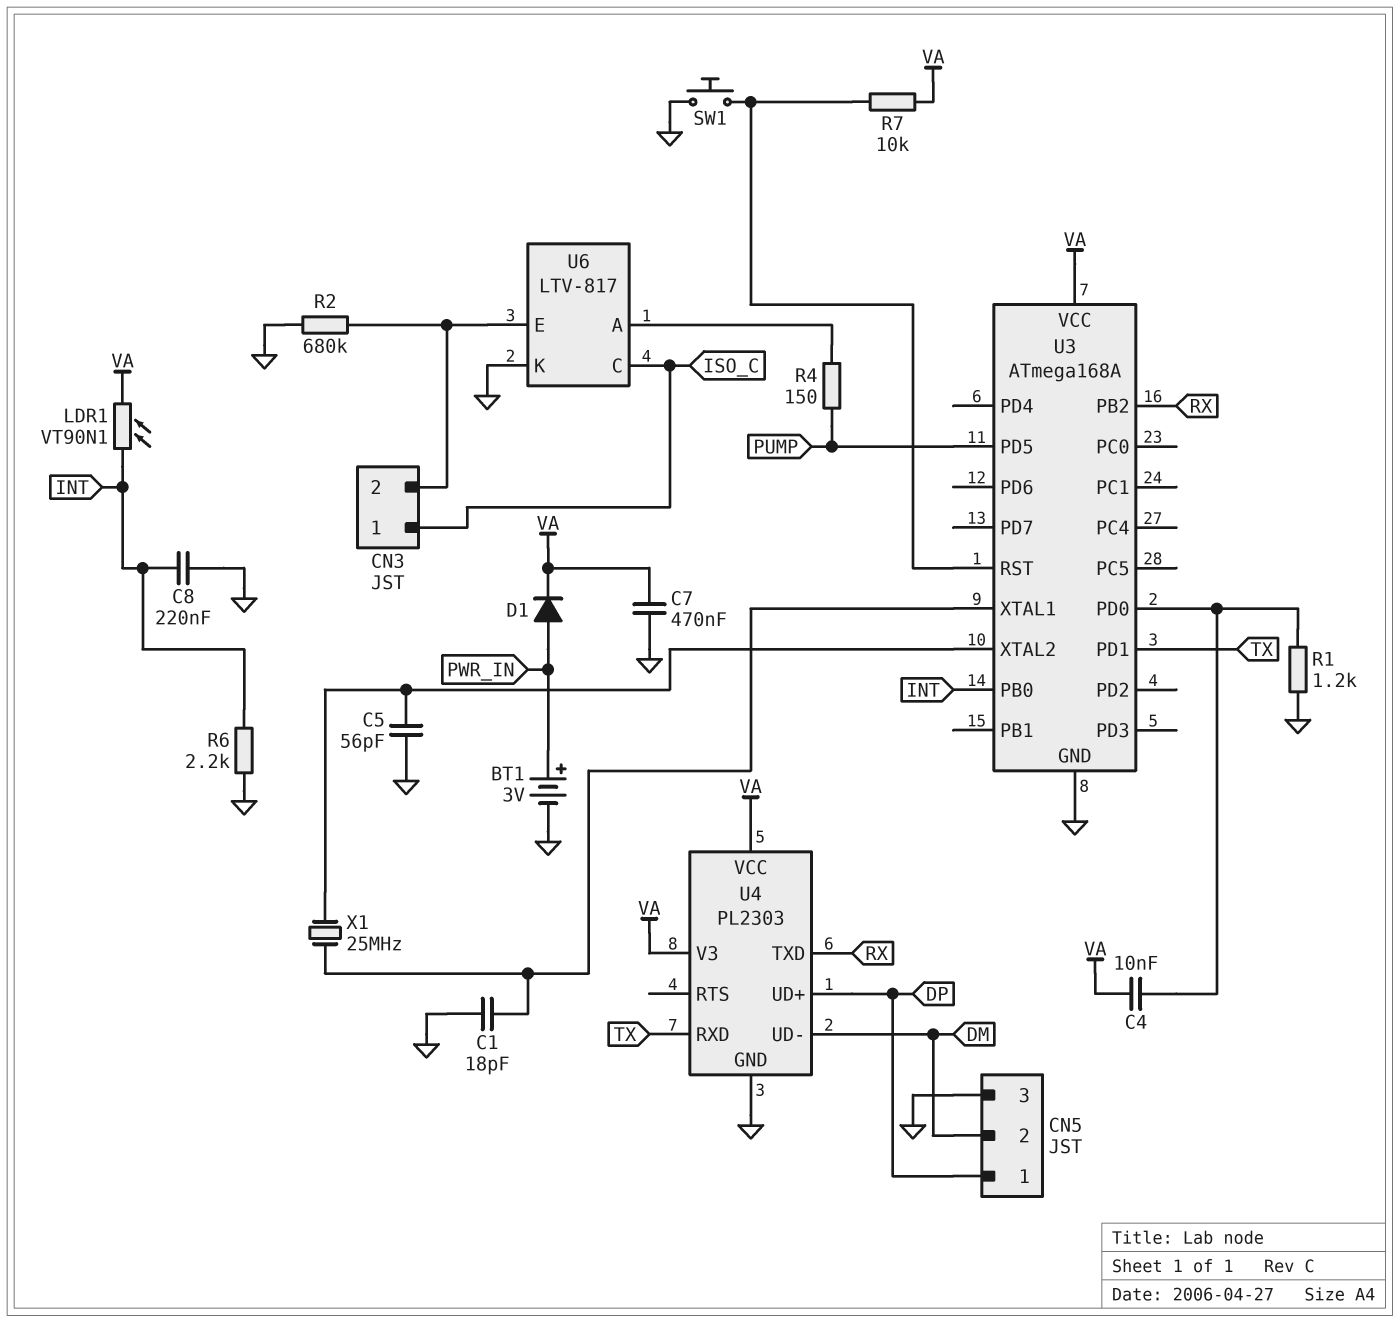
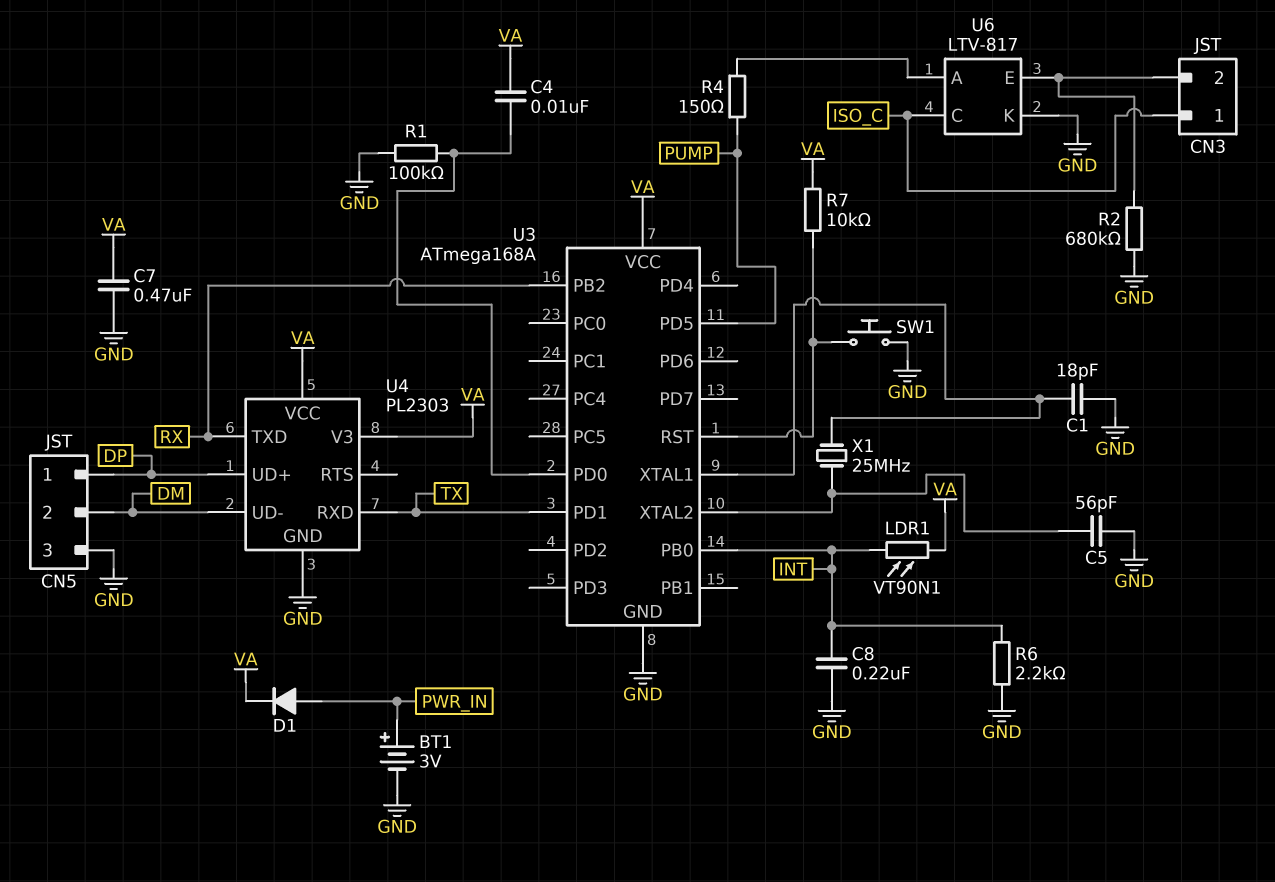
R1: 1.2k (GND, U3/PD0) -> 100k (GND, U3/PD0)

